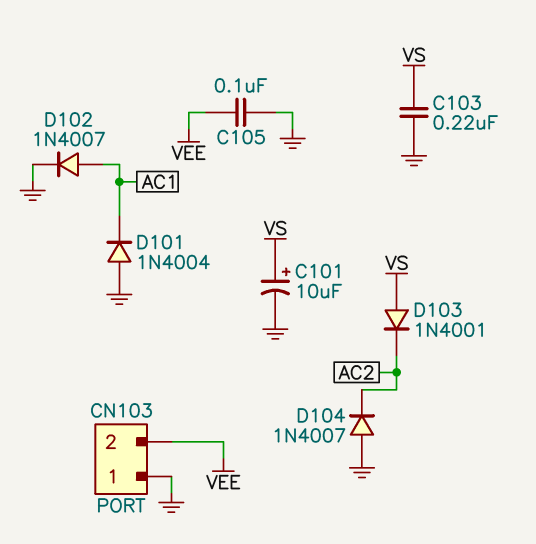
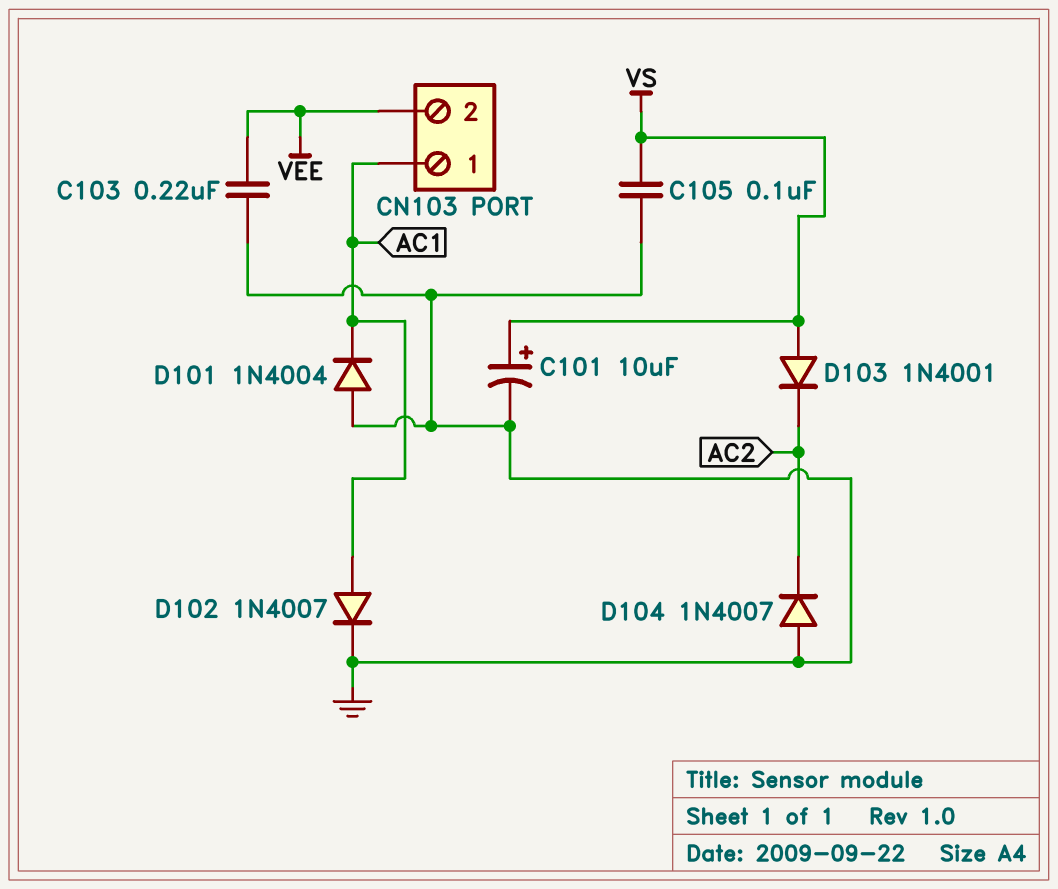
C103: 220nF (GND, VS) -> 220nF (GND, VEE)
C105: 100nF (GND, VEE) -> 100nF (GND, VS)
CN103 pin 1: GND -> AC1

